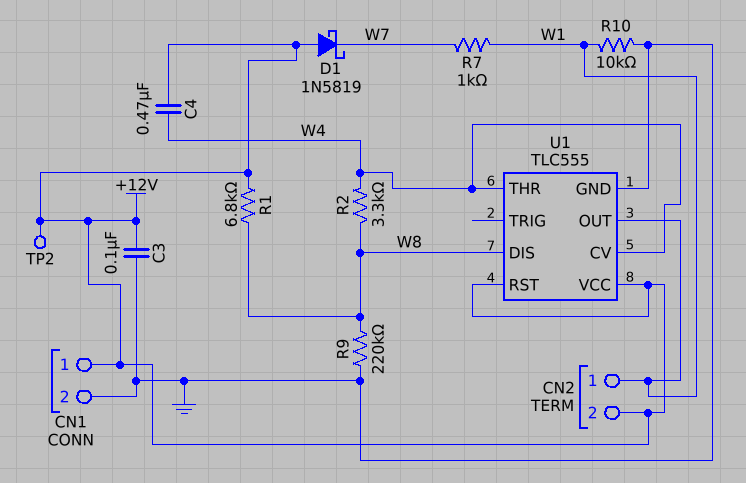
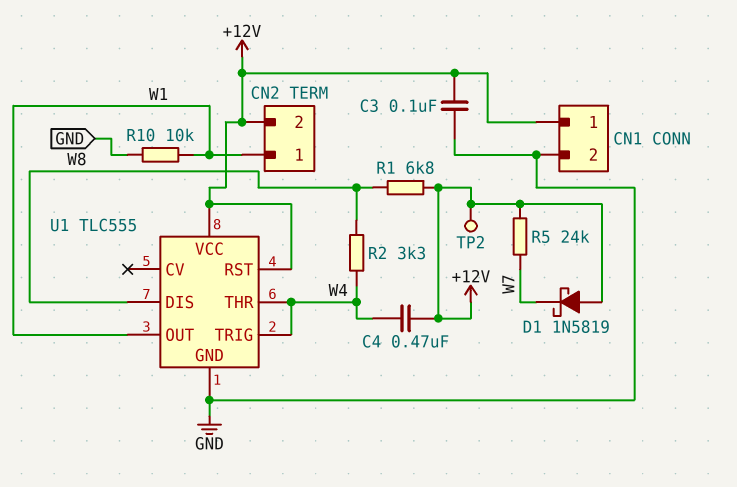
R5: none -> 24k (+12V, W7)
R7: 1k (W1, W7) -> none
R9: 220k (GND, W8) -> none
U1 pin CV: W4 -> none
U1 pin TRIG: none -> W4

